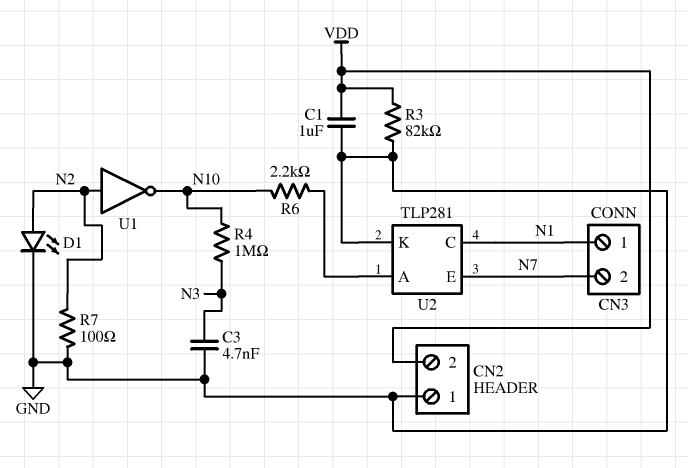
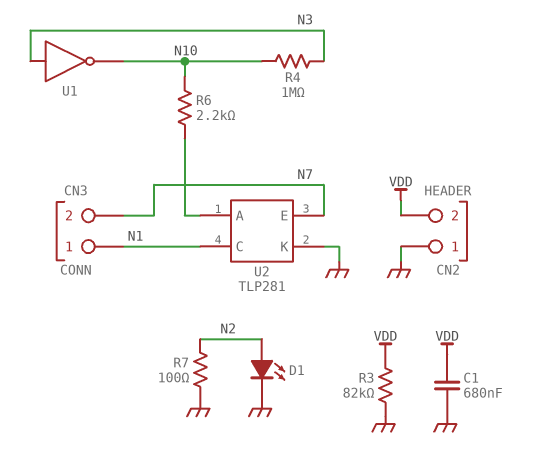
C1: 1uF (GND, VDD) -> 680nF (GND, VDD)
C3: 4.7nF (GND, N3) -> none
U1: NOT (in N2, out N10) -> NOT (in N3, out N10)

